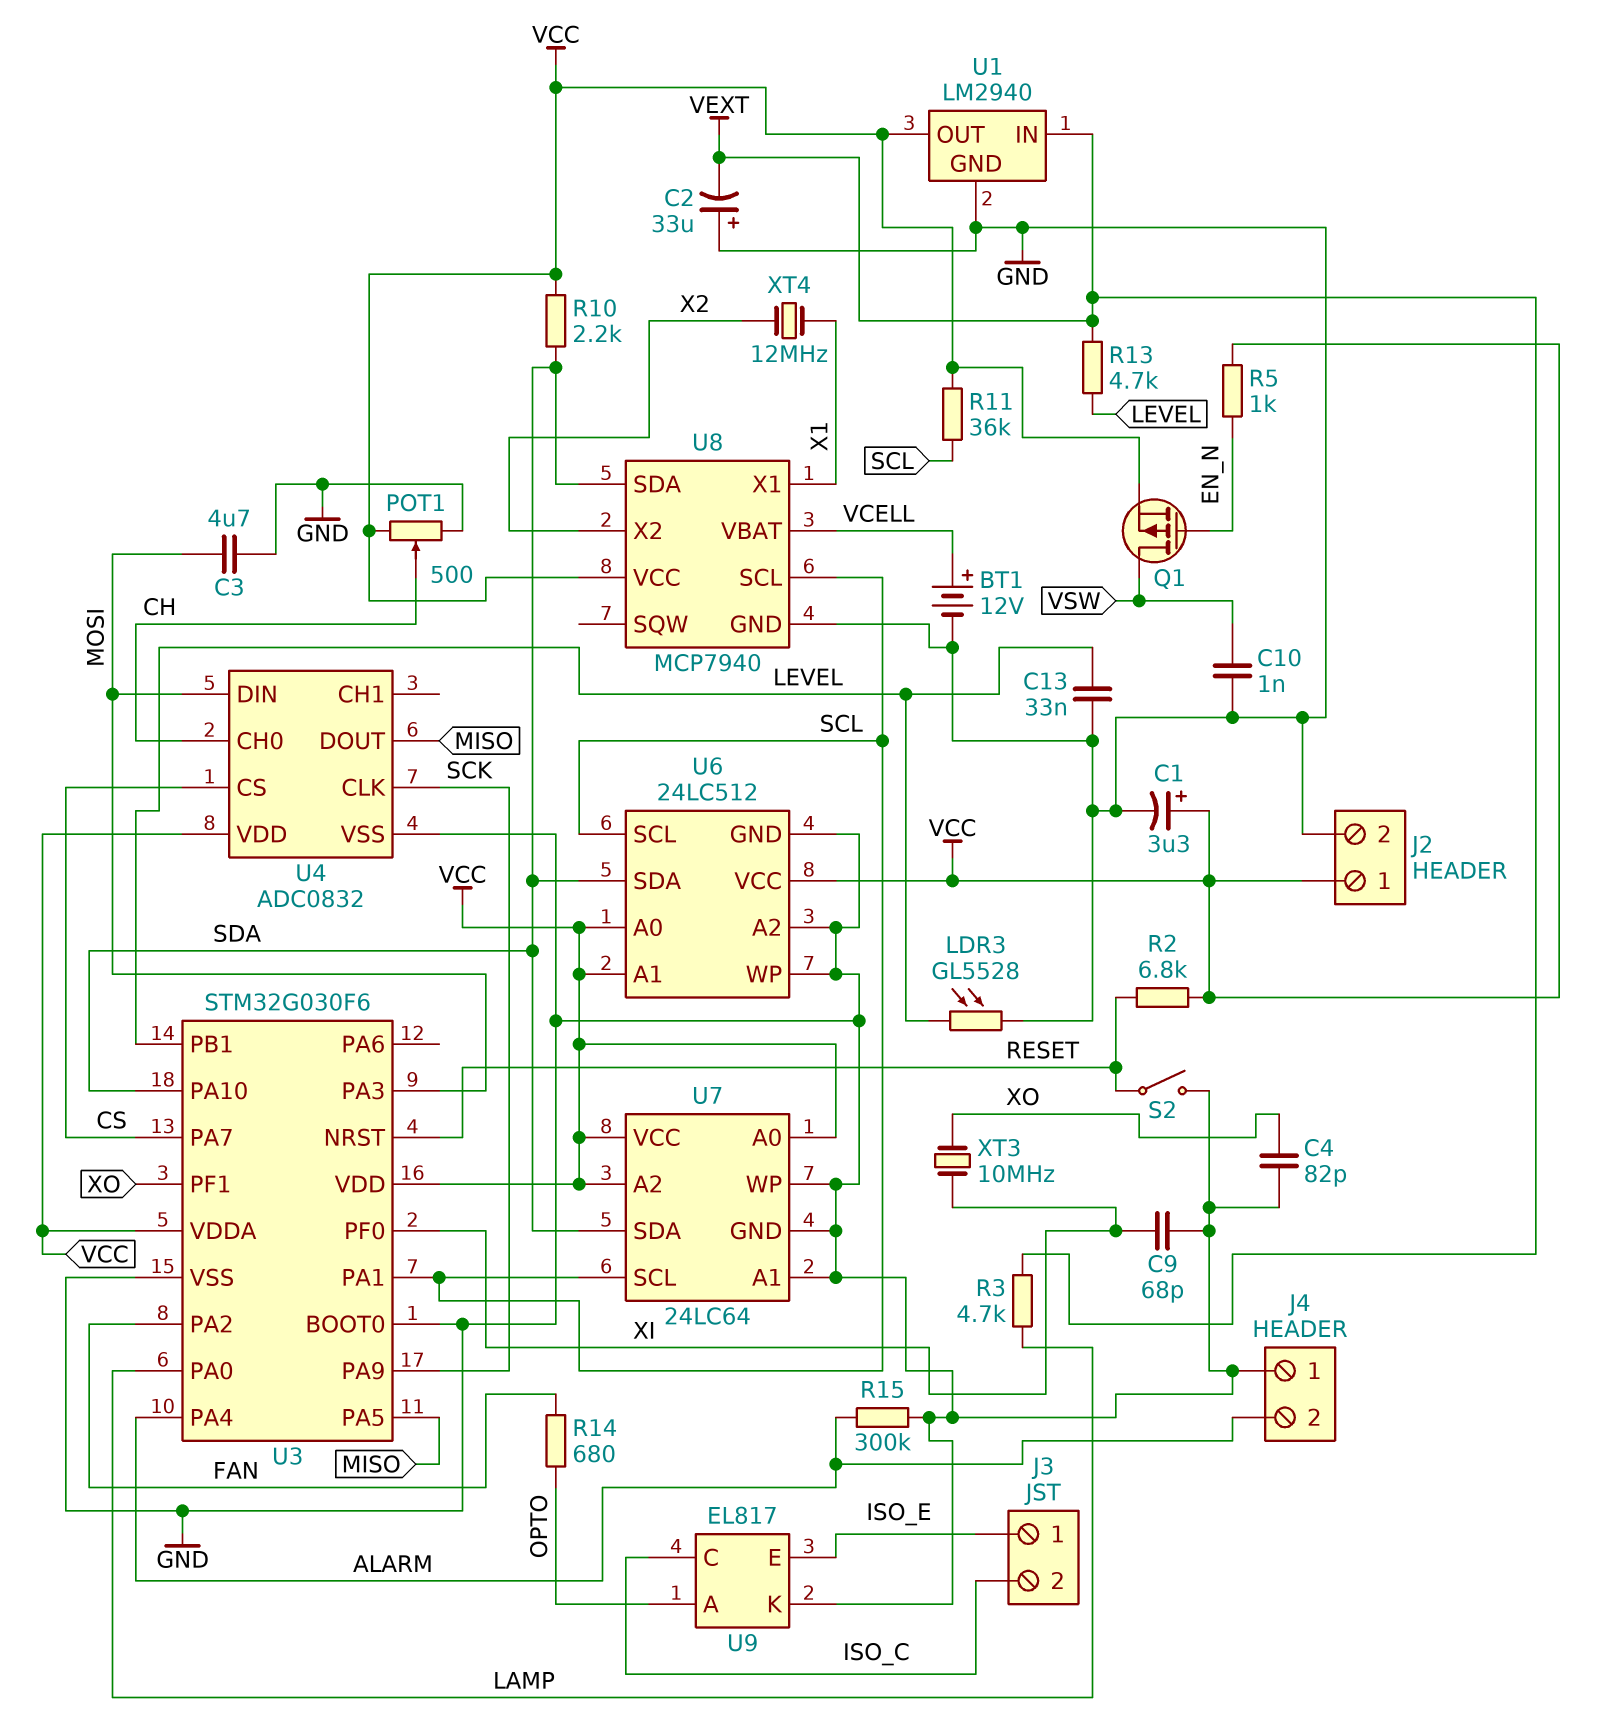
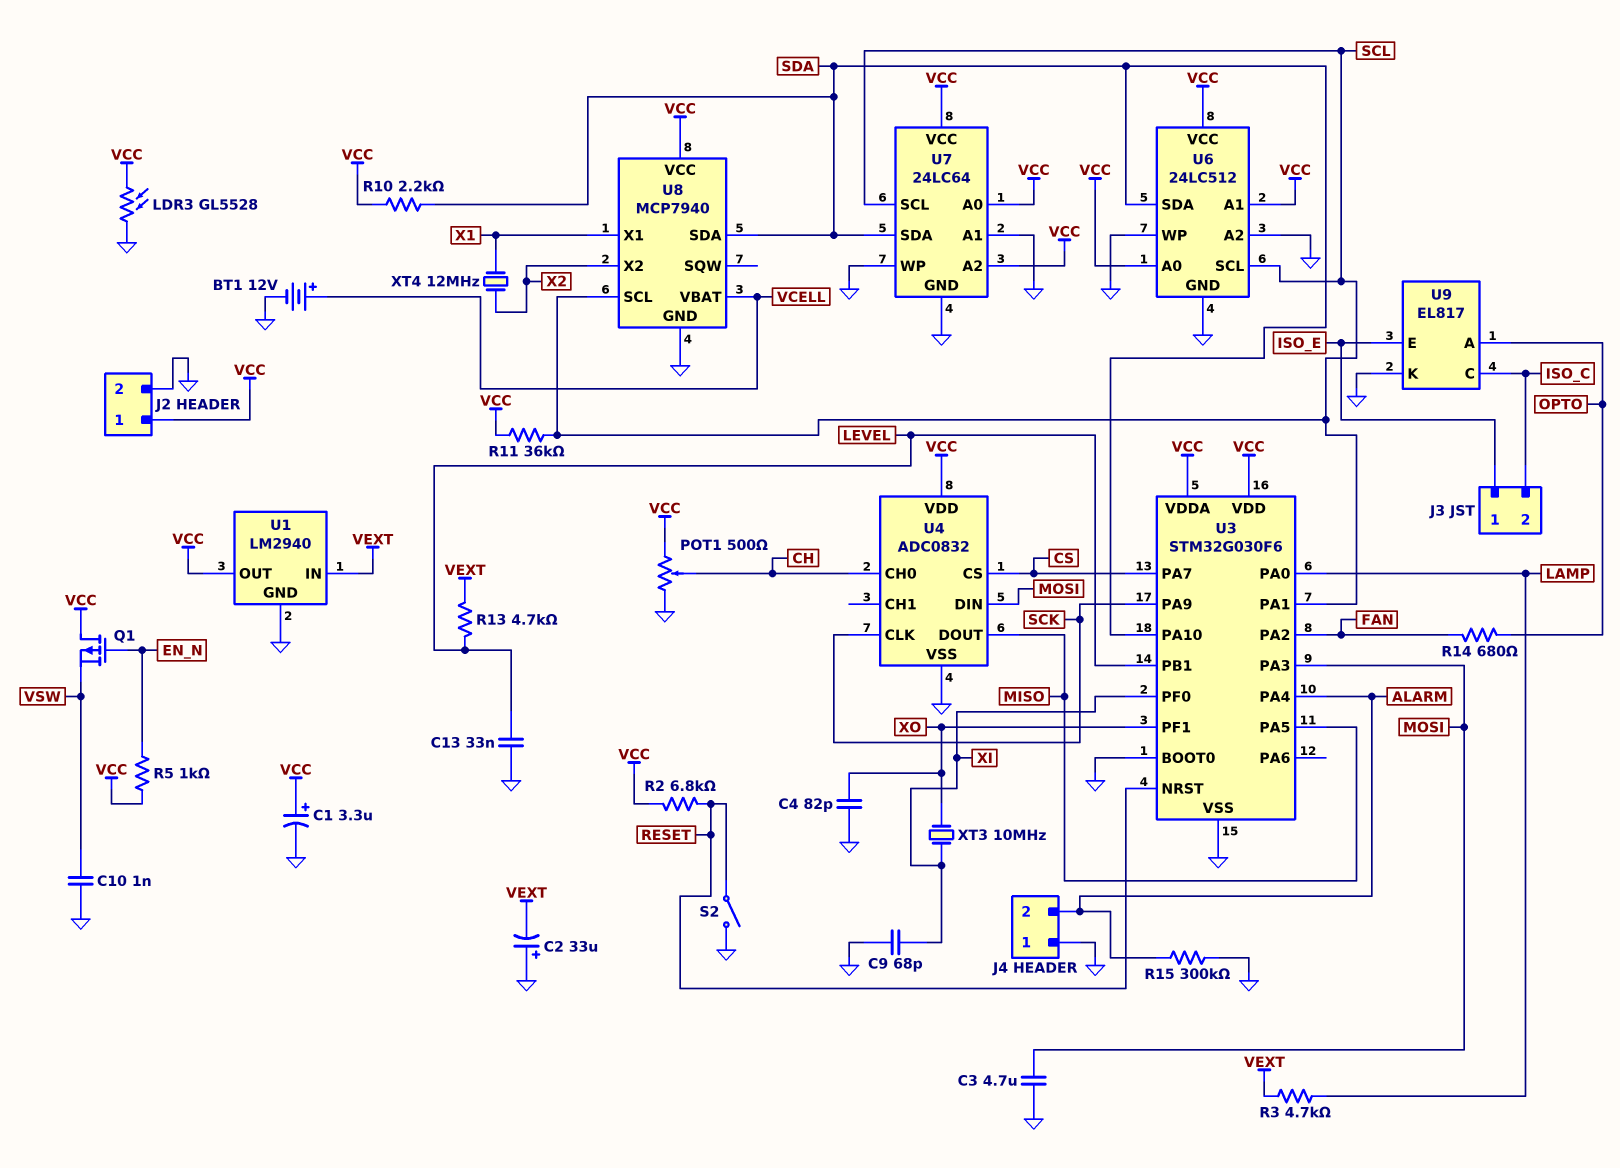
LDR3: GL5528 (GND, LEVEL) -> GL5528 (GND, VCC)
Q1: PMOS (G EN_N, D VSW, S VCC) -> PMOS (G EN_N, D VCC, S VSW)

